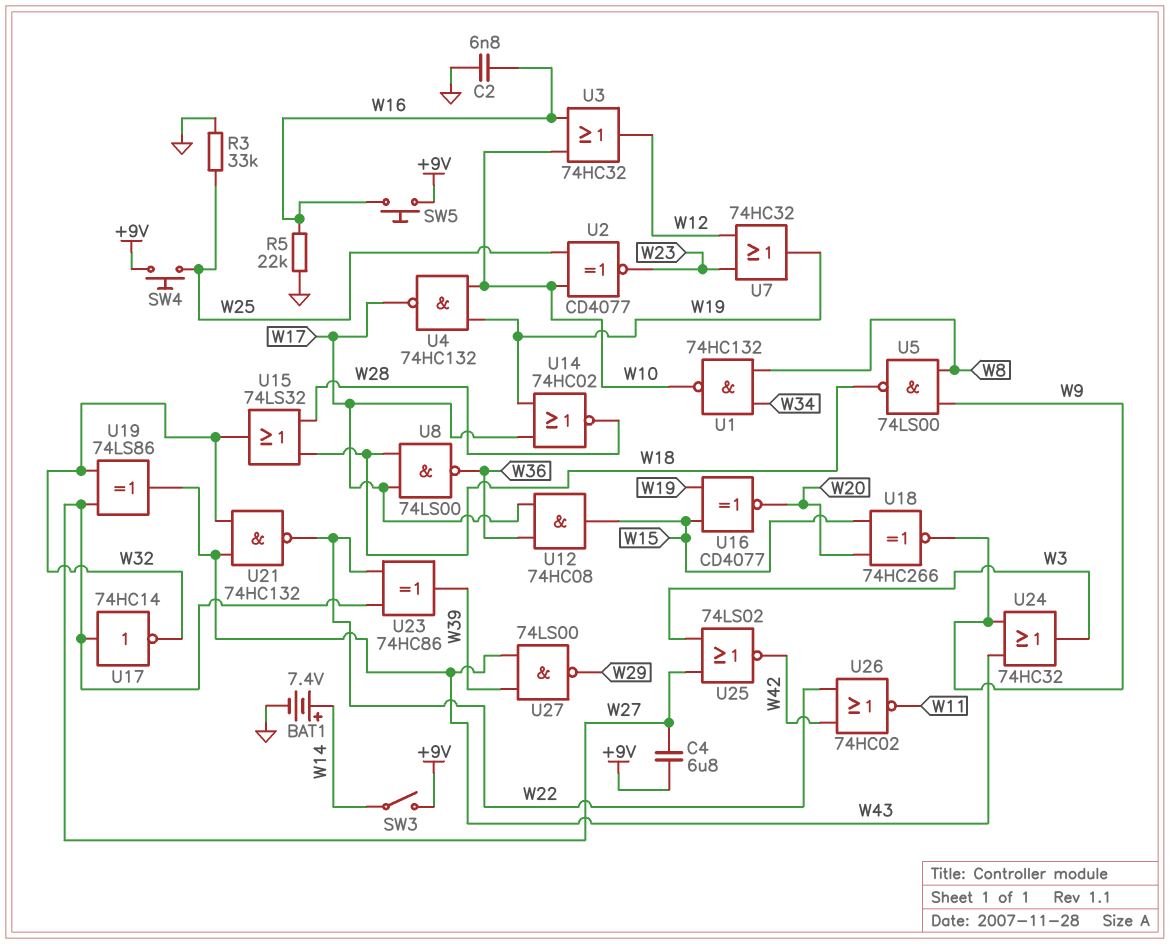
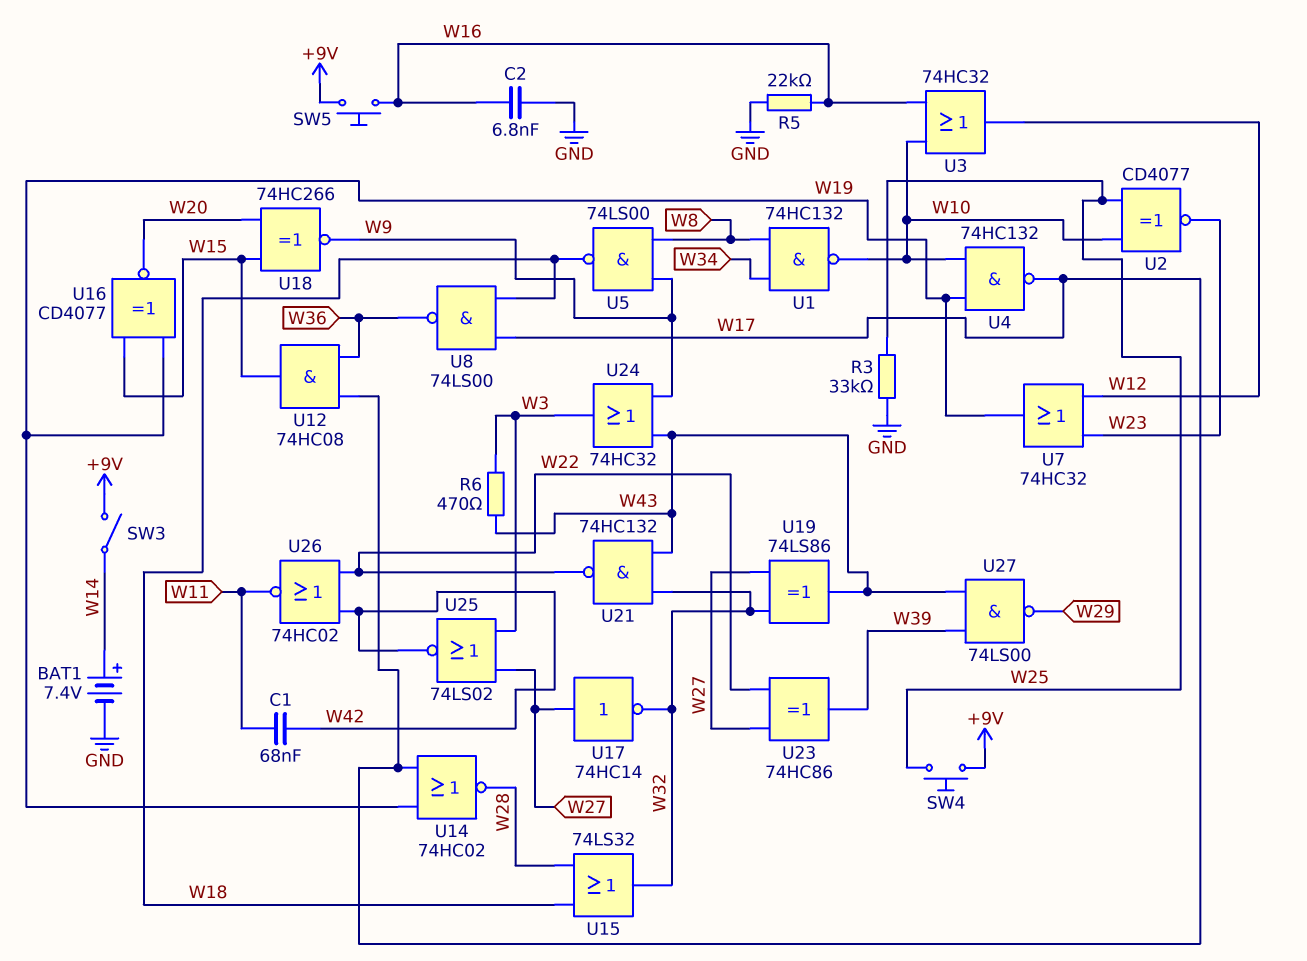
C1: none -> 68nF (W11, W42)
C4: 6.8uF (+9V, W27) -> none
R6: none -> 470 (W3, W43)

